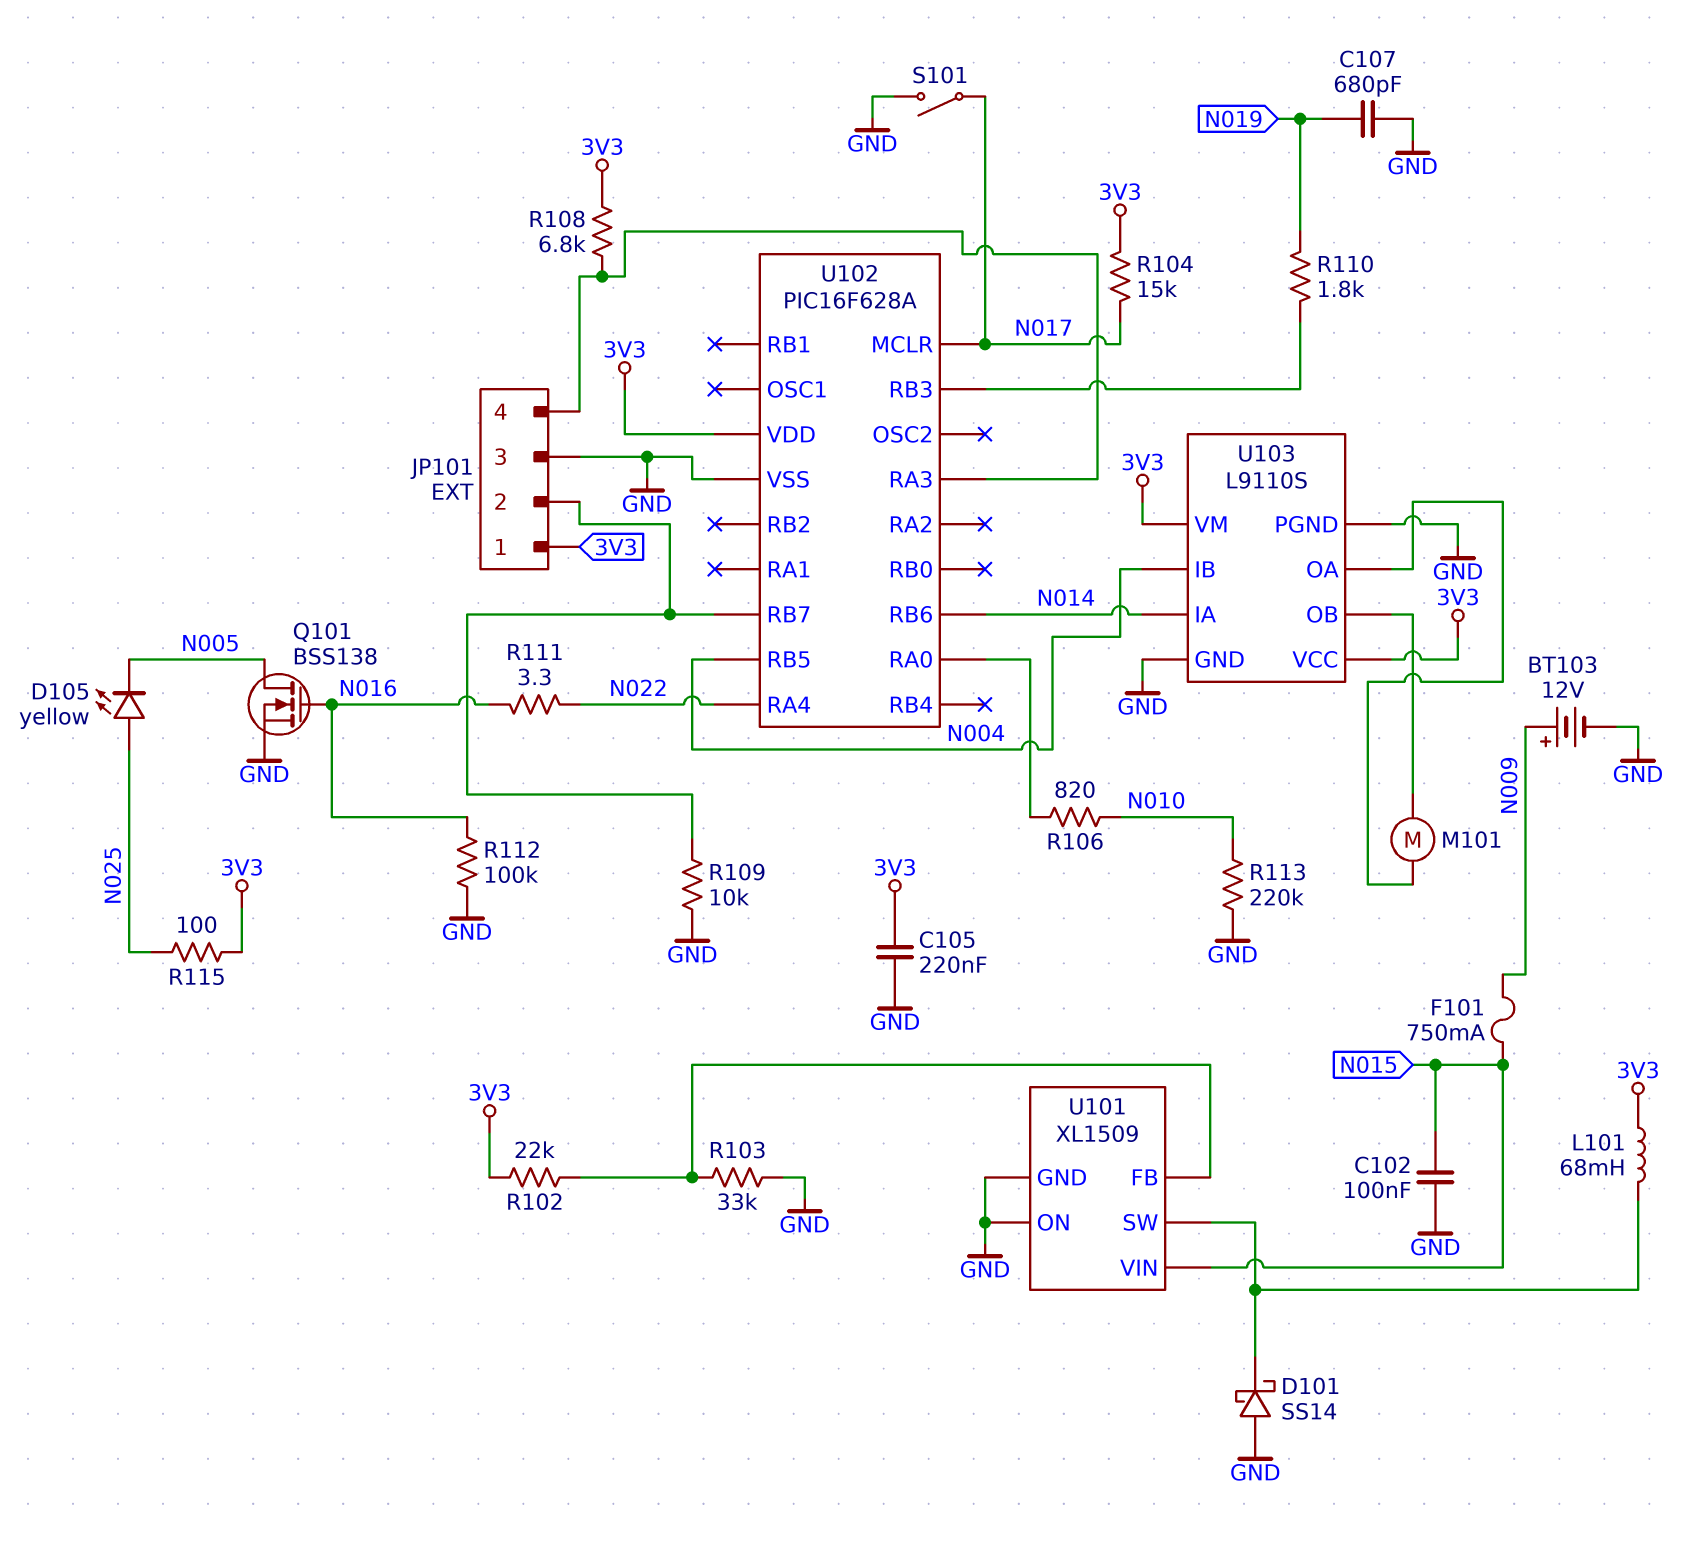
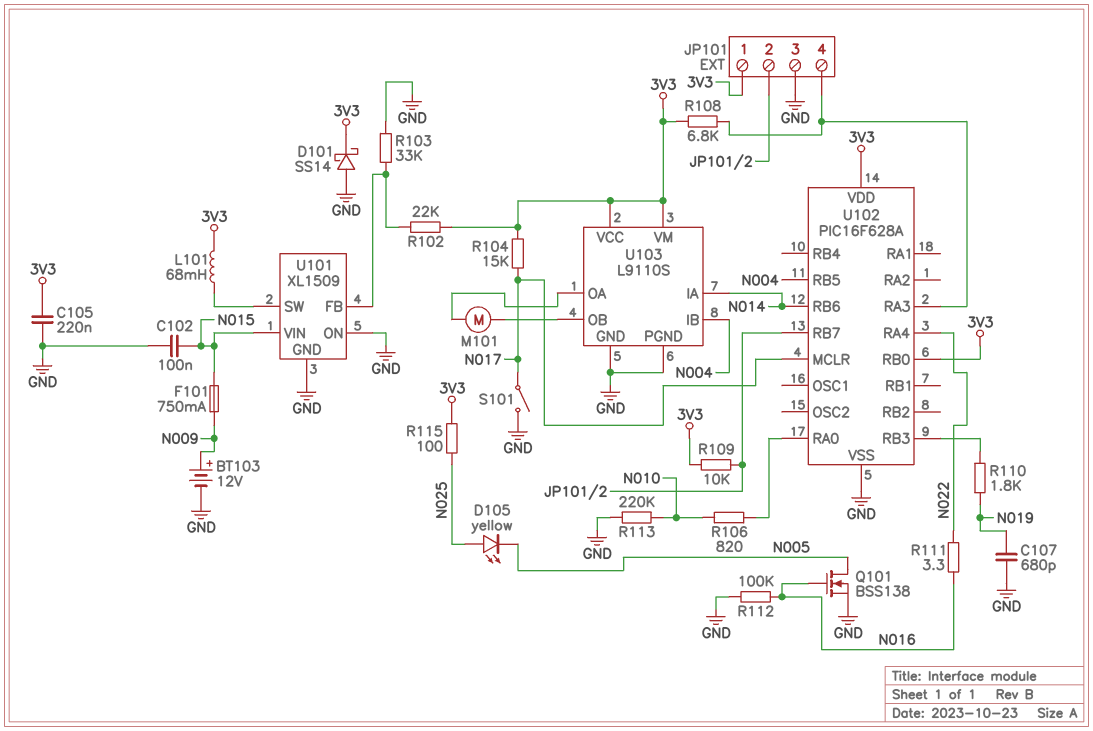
D101: schottky SS14 (A GND, K U101/SW) -> schottky SS14 (A GND, K 3V3)
R109: 10k (GND, JP101/2) -> 10k (3V3, JP101/2)
U102 pin RB0: none -> 3V3

